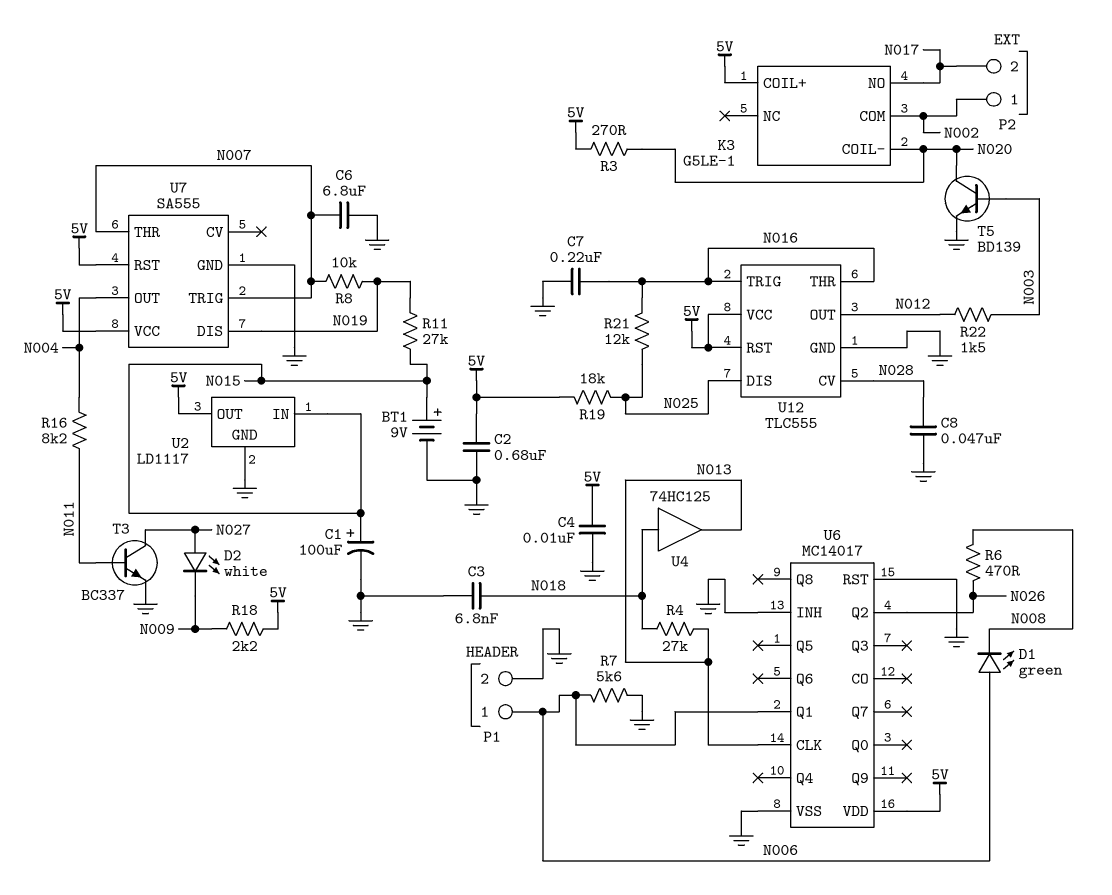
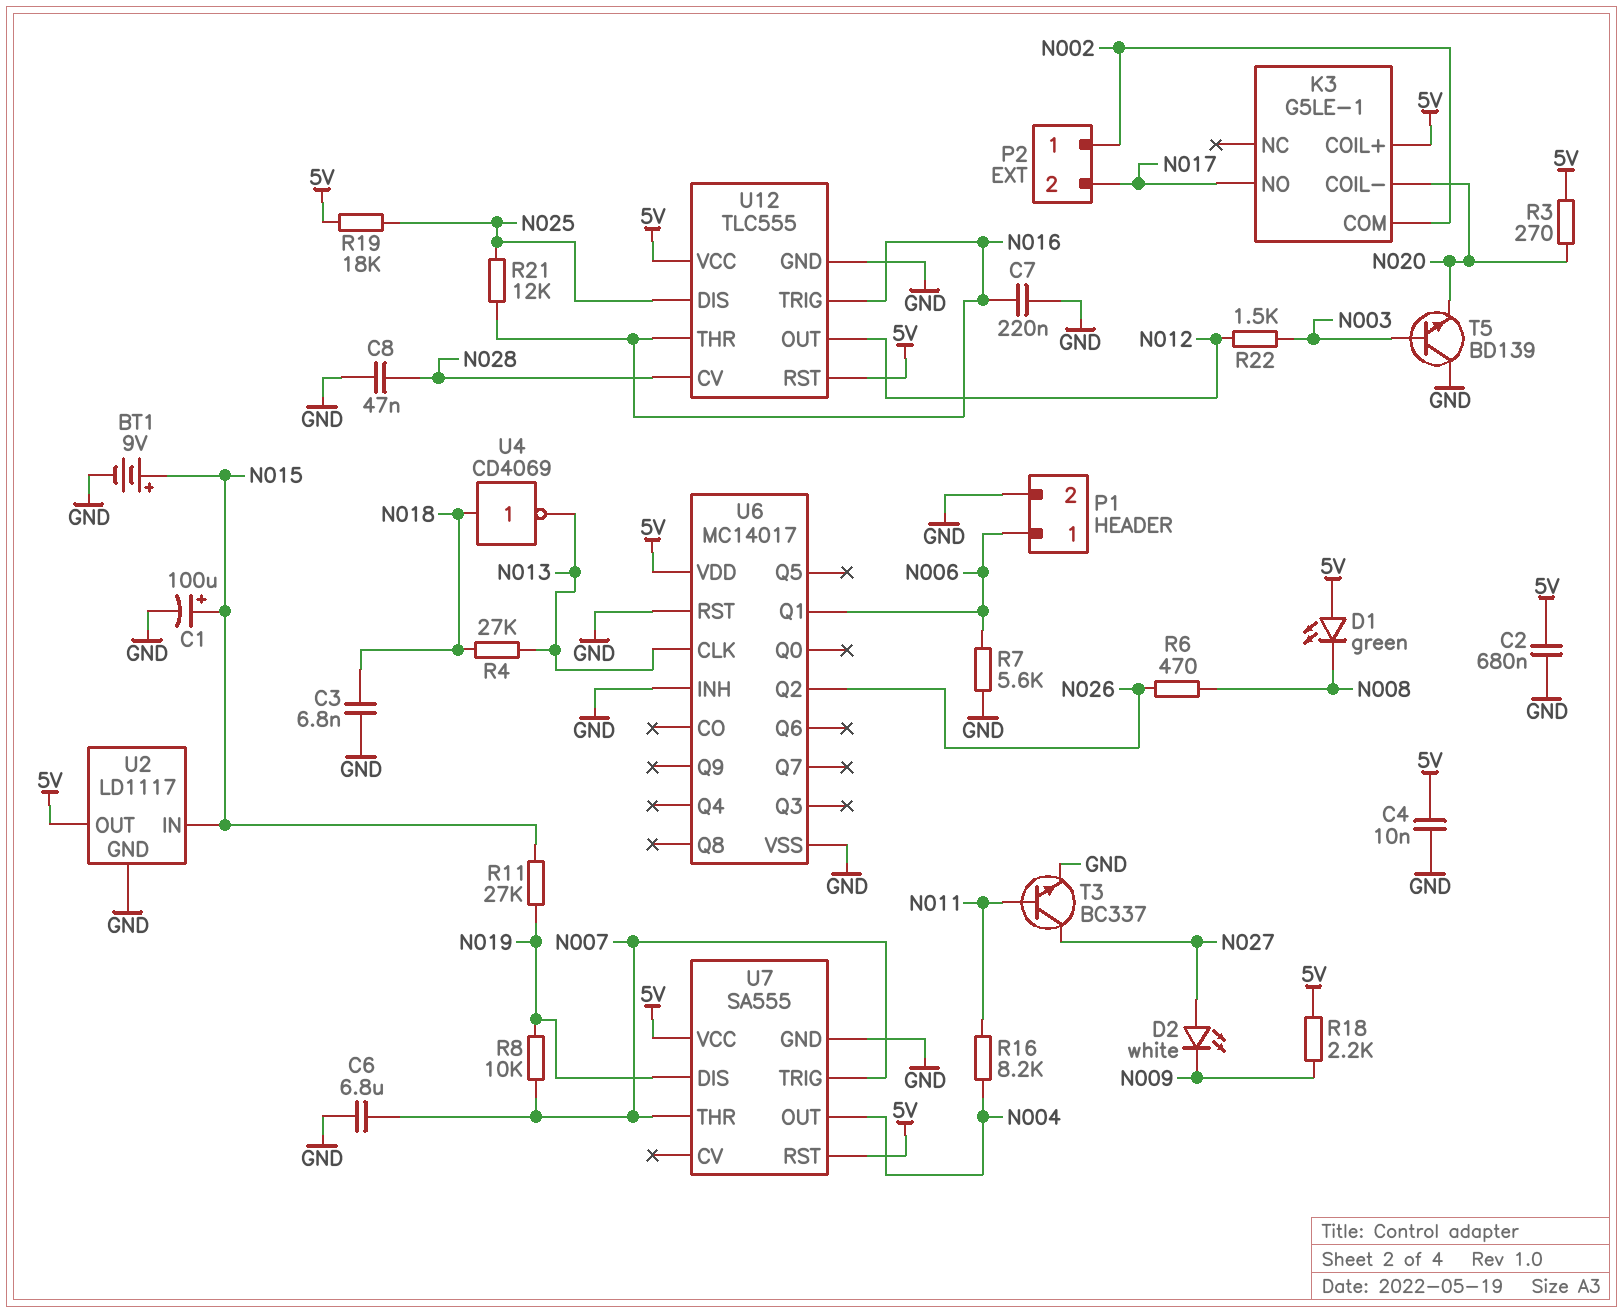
D1: LED green (A N006, K N008) -> LED green (A 5V, K N008)
T5: NPN BD139 (B N003, C N020, E GND) -> NPN BD139 (B N003, C GND, E N020)
U4: buffer 74HC125 (in N018, out N013) -> NOT CD4069 (in N018, out N013)

